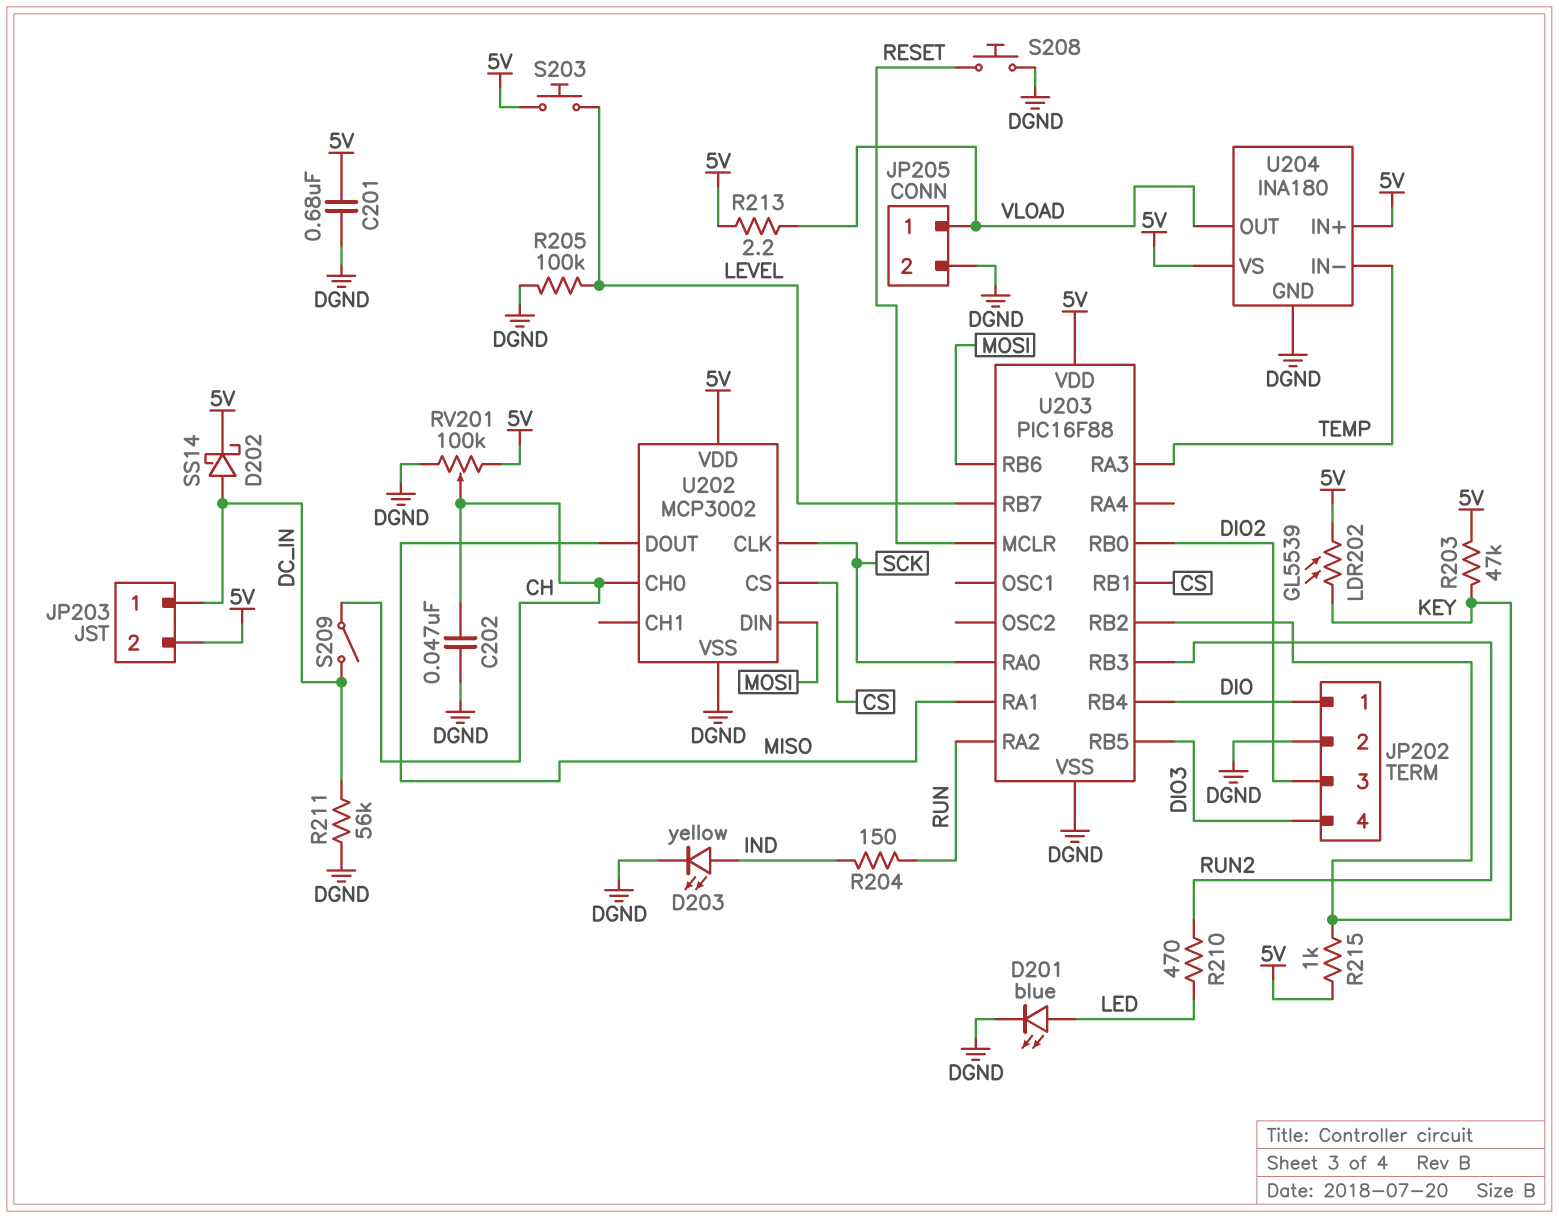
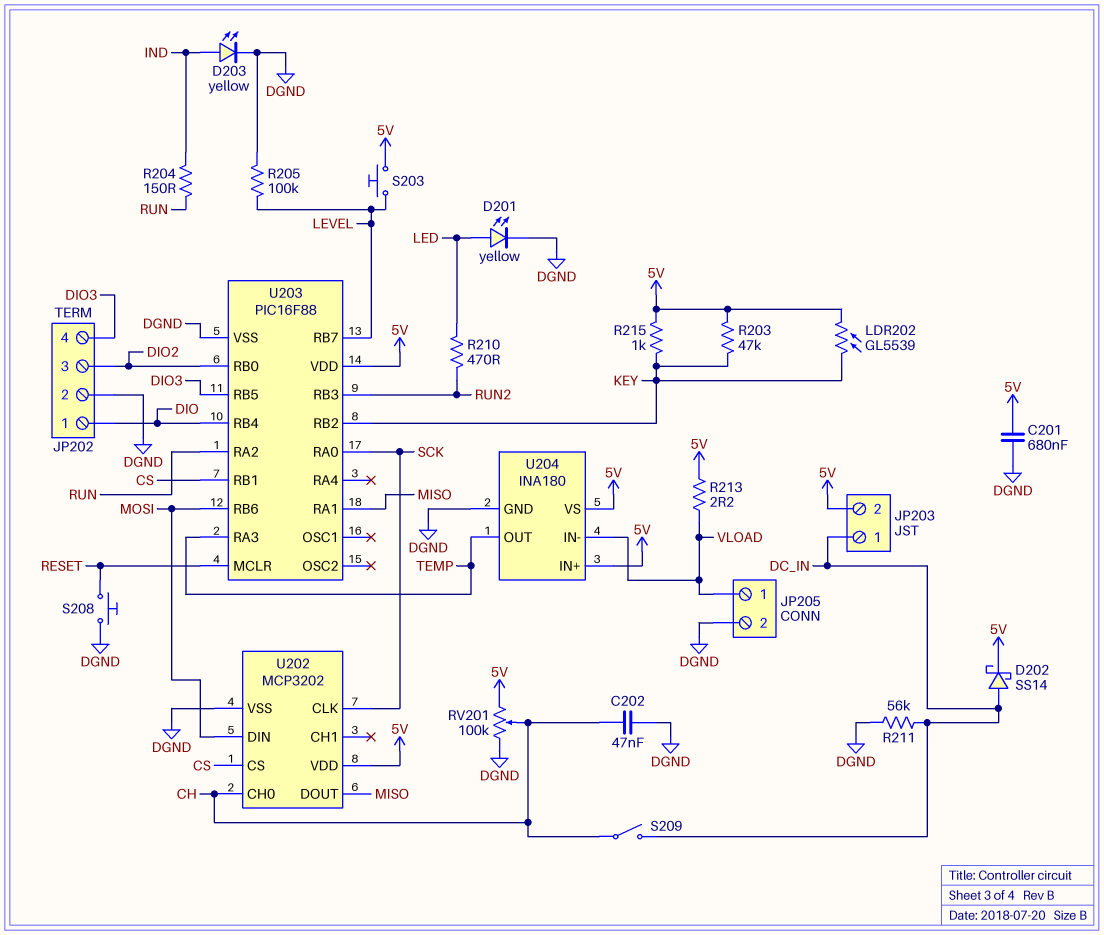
D201: LED blue (A LED, K DGND) -> LED yellow (A LED, K DGND)
U202: MCP3002 -> MCP3202
U204 pin IN-: TEMP -> VLOAD
U204 pin OUT: VLOAD -> TEMP

